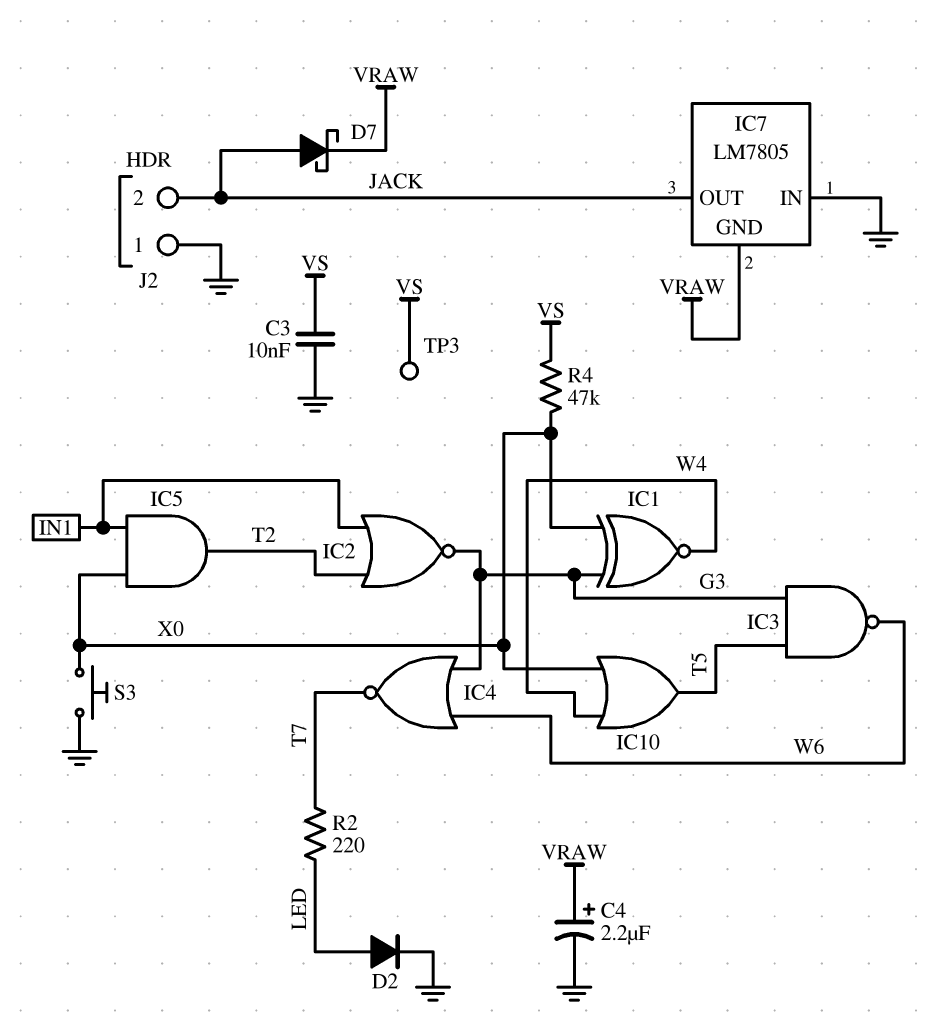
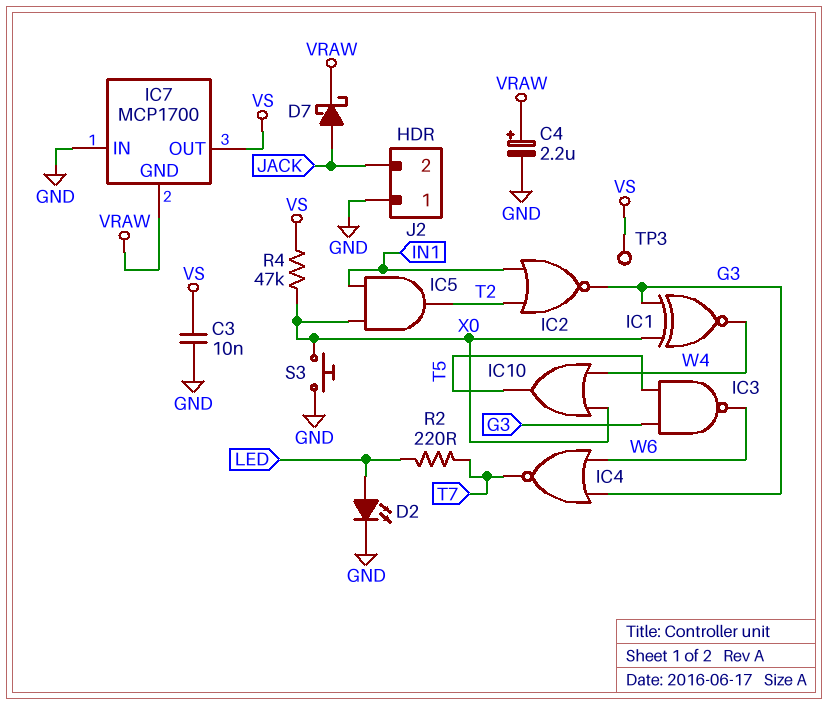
D2: diode (A LED, K GND) -> LED (A LED, K GND)
IC7: LM7805 -> MCP1700
IC7 pin OUT: JACK -> VS

